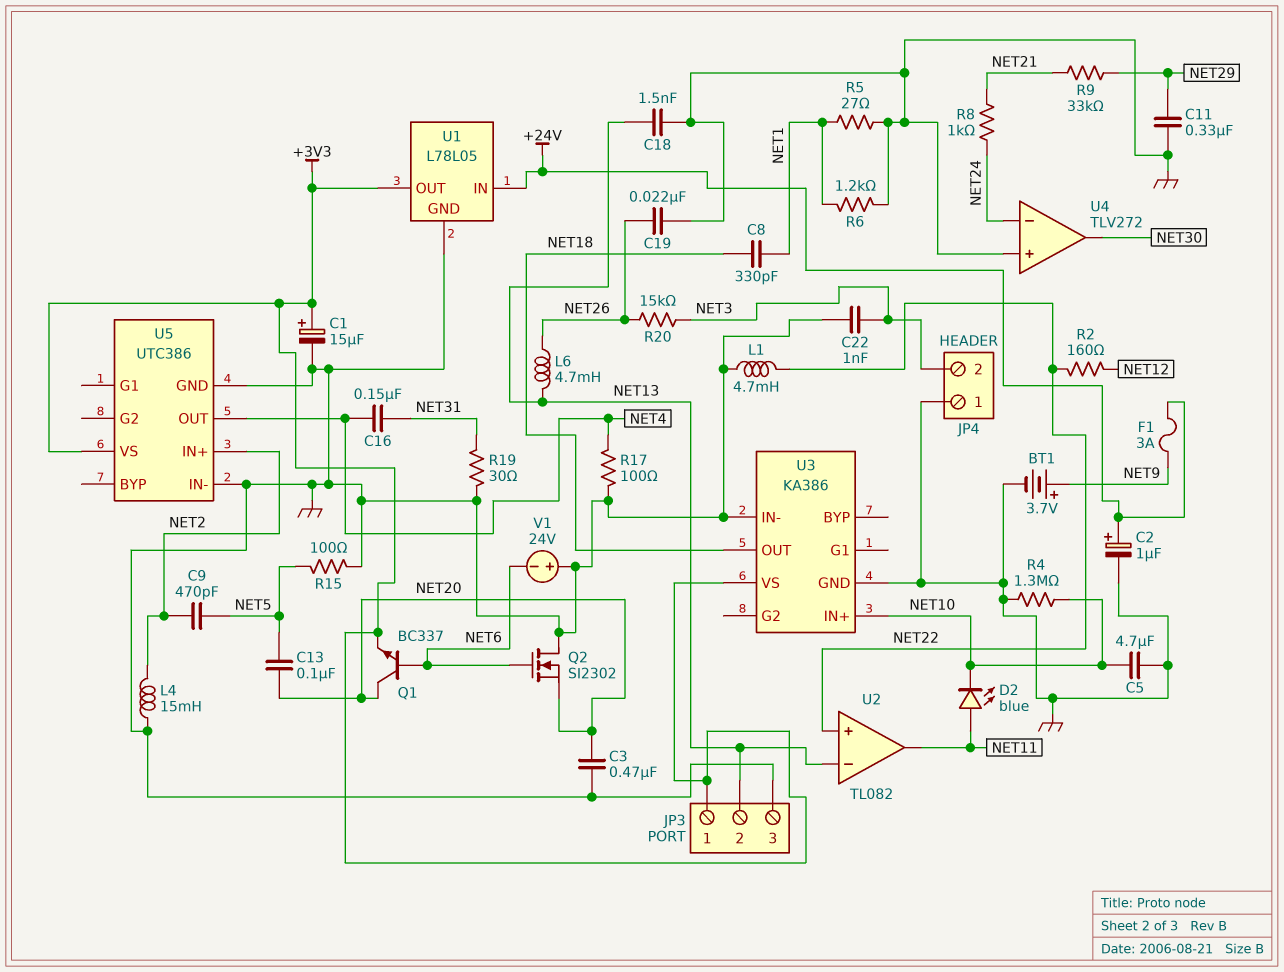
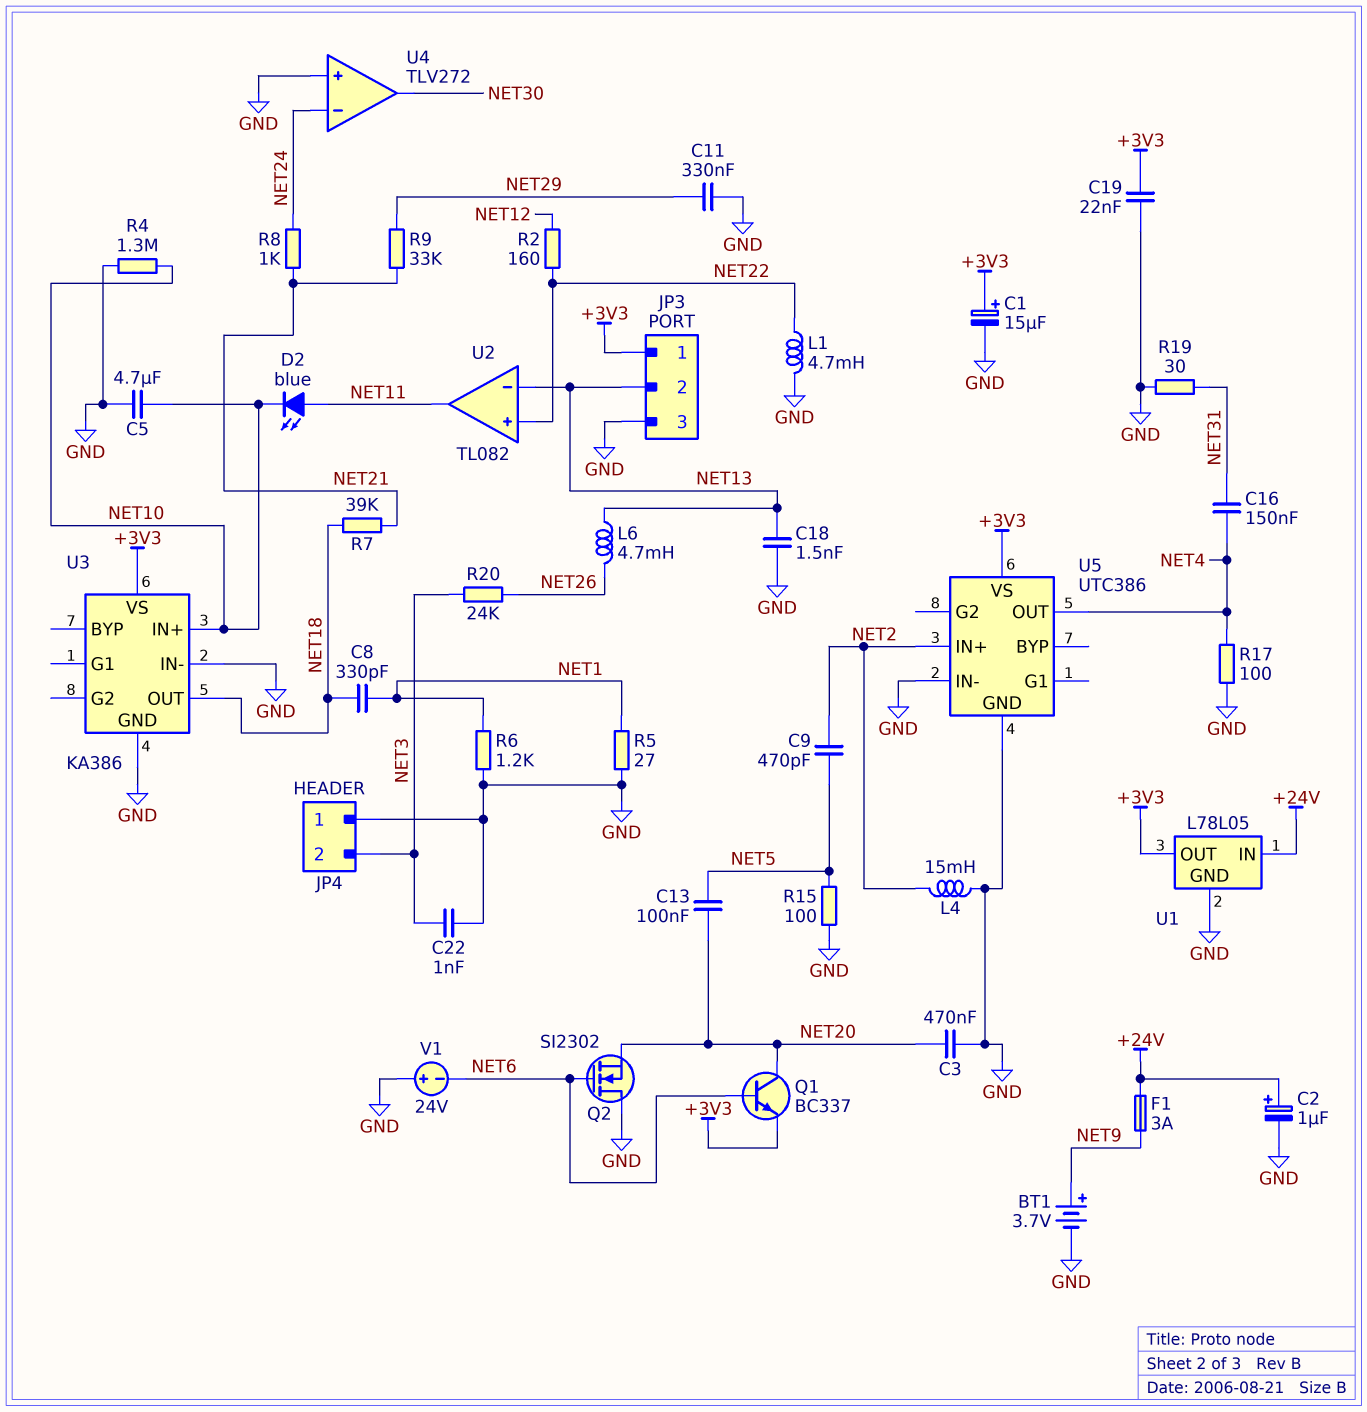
C19: 22nF (GND, NET26) -> 22nF (+3V3, GND)
R7: none -> 39k (NET18, NET21)
R20: 15k (NET3, NET26) -> 24k (NET3, NET26)

